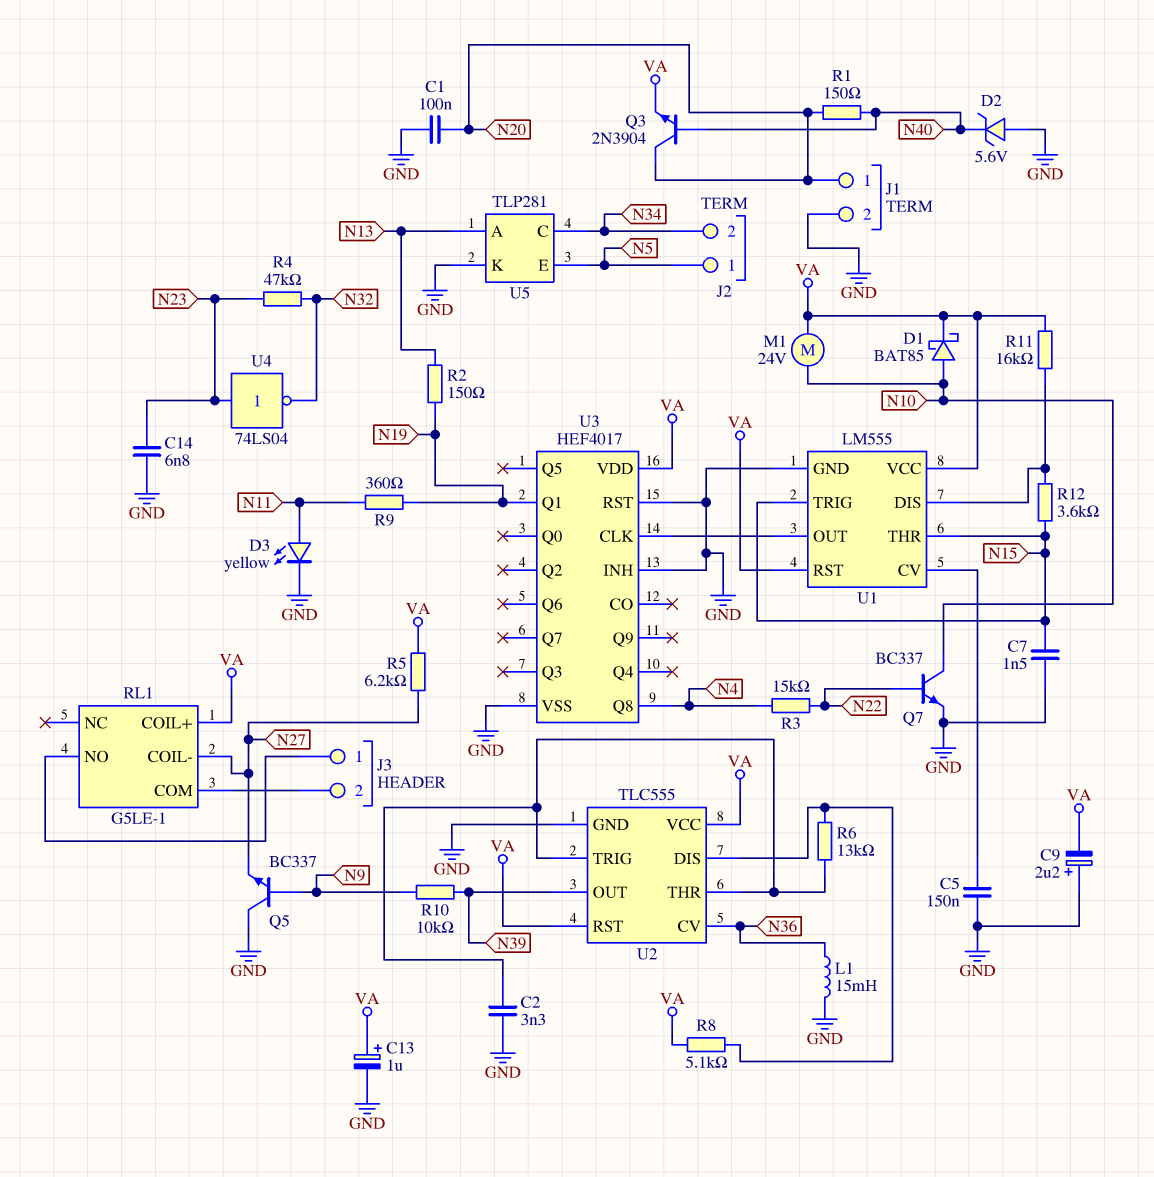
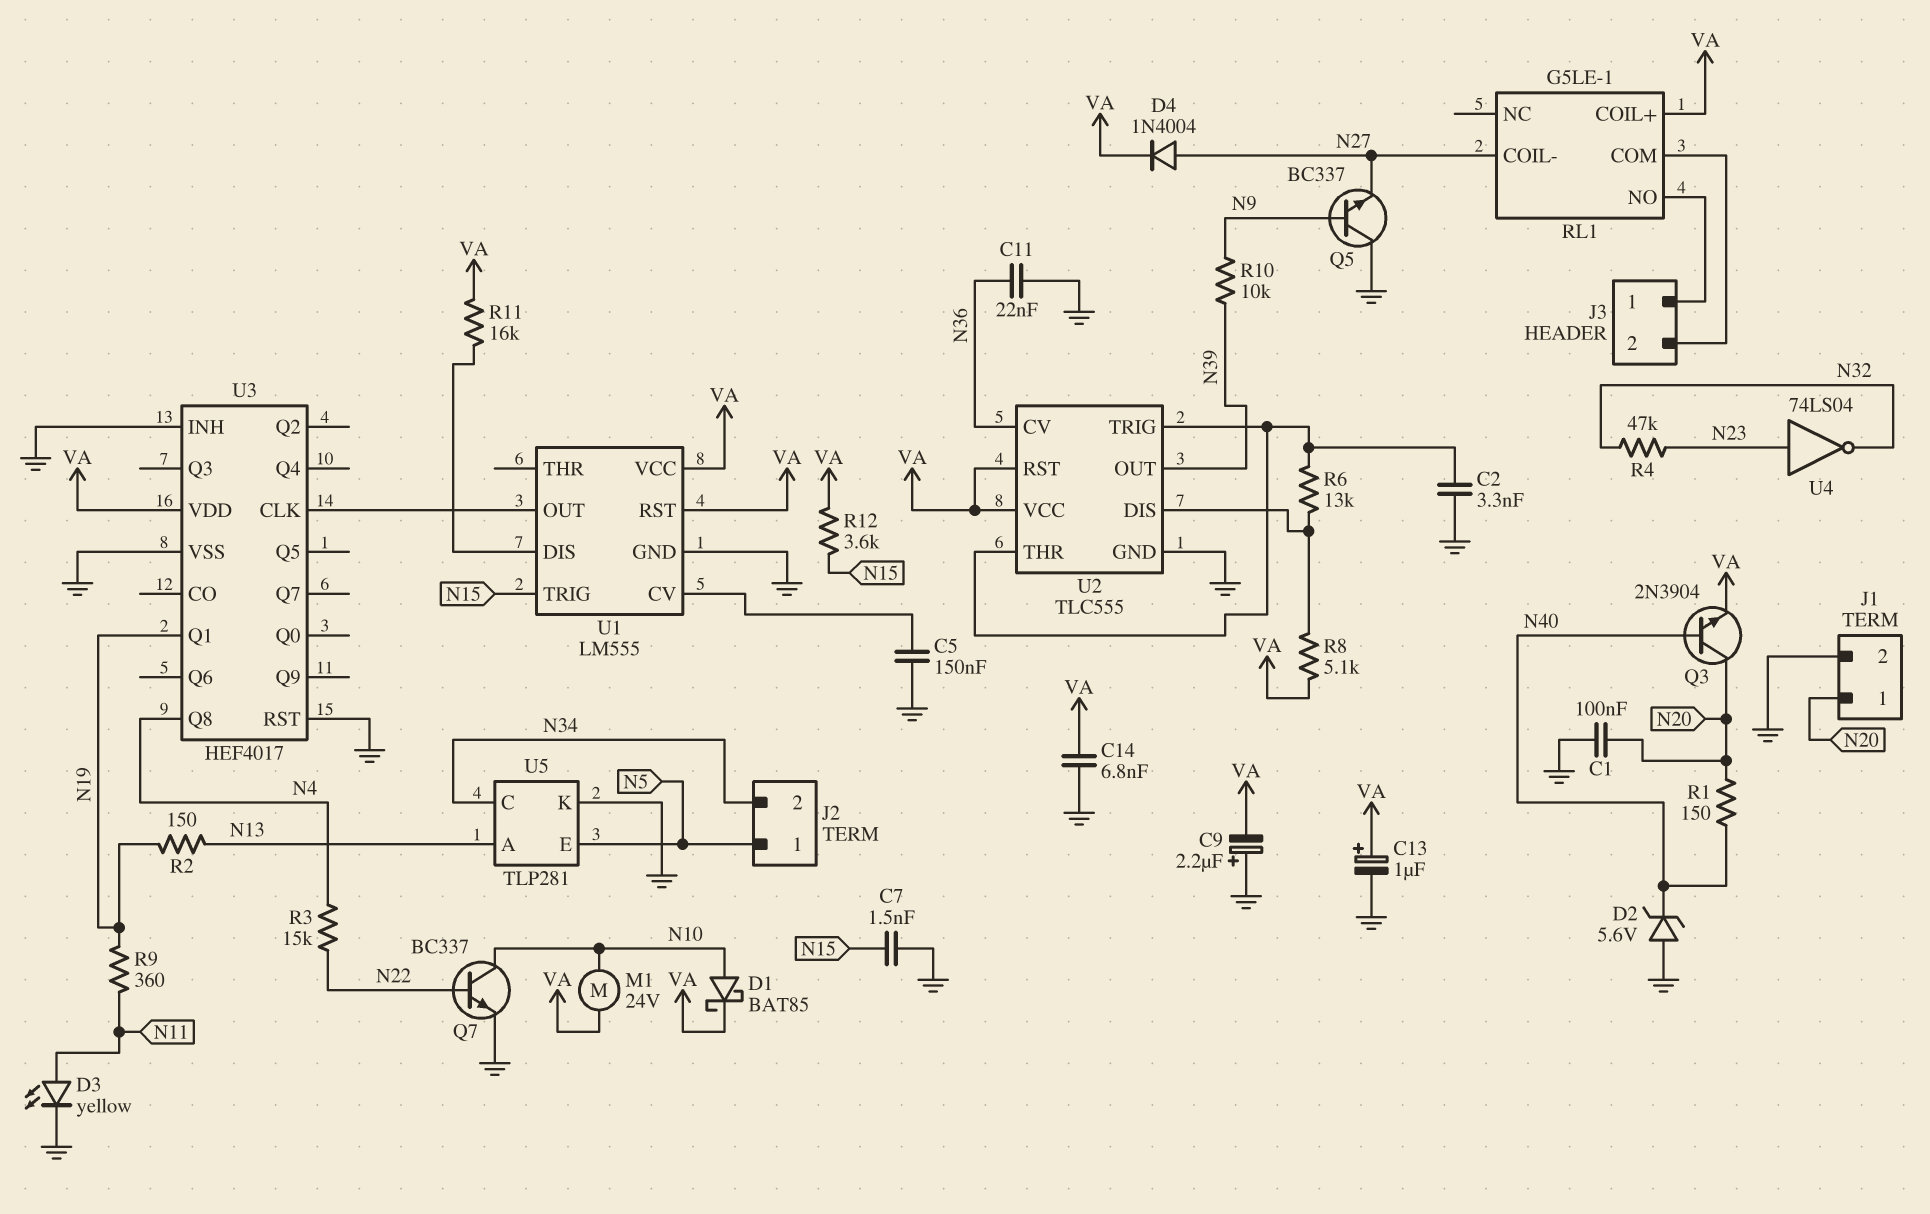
C11: none -> 22nF (GND, N36)
C14: 6.8nF (GND, N23) -> 6.8nF (GND, VA)
D4: none -> diode 1N4004 (A N27, K VA)
L1: 15mH (GND, N36) -> none
R5: 6.2k (N27, VA) -> none
R12: 3.6k (N15, U1/DIS) -> 3.6k (N15, VA)
U1 pin THR: N15 -> none

